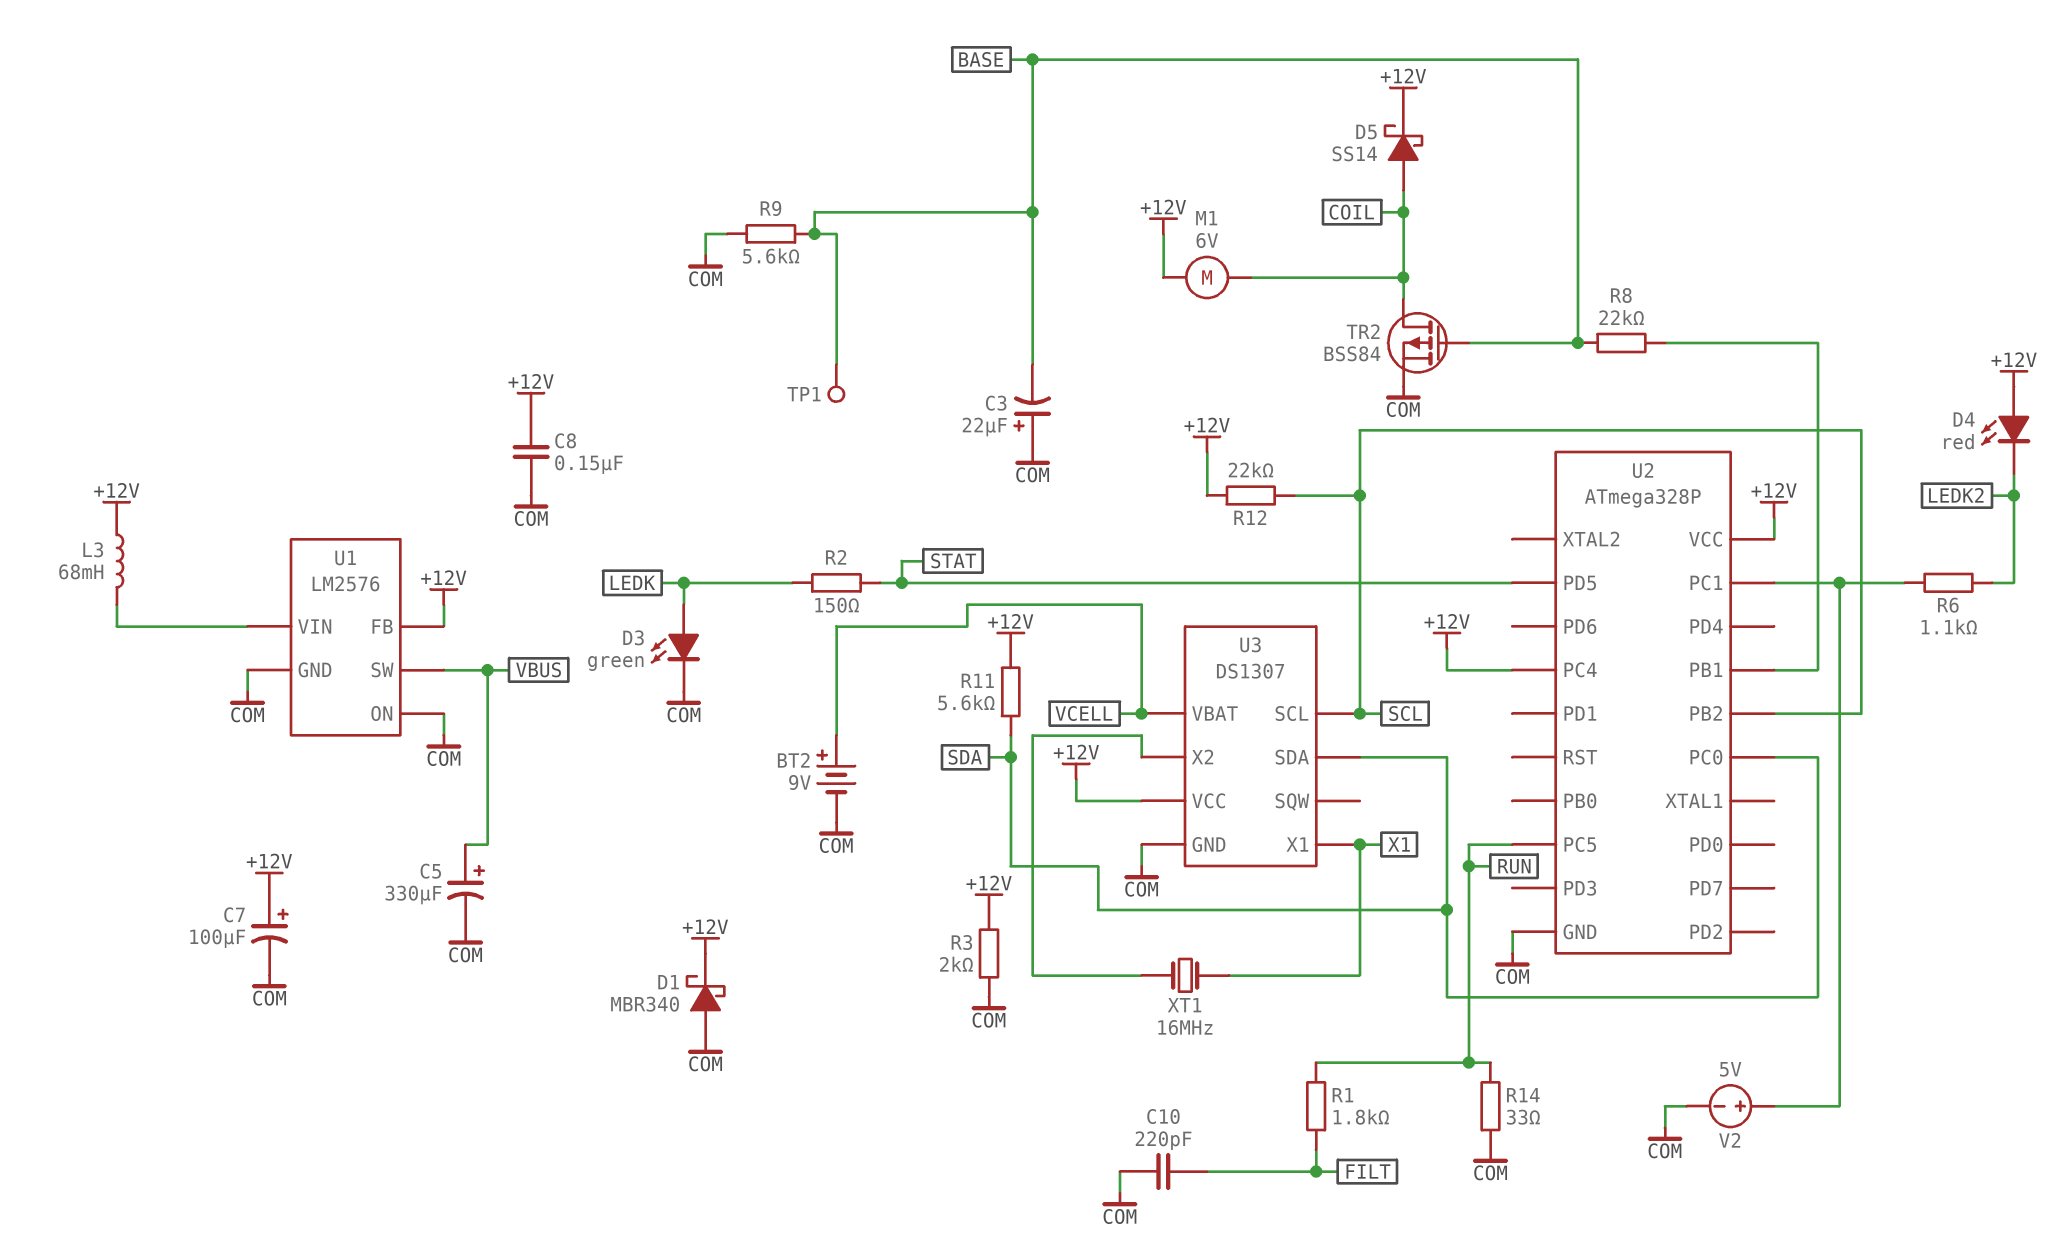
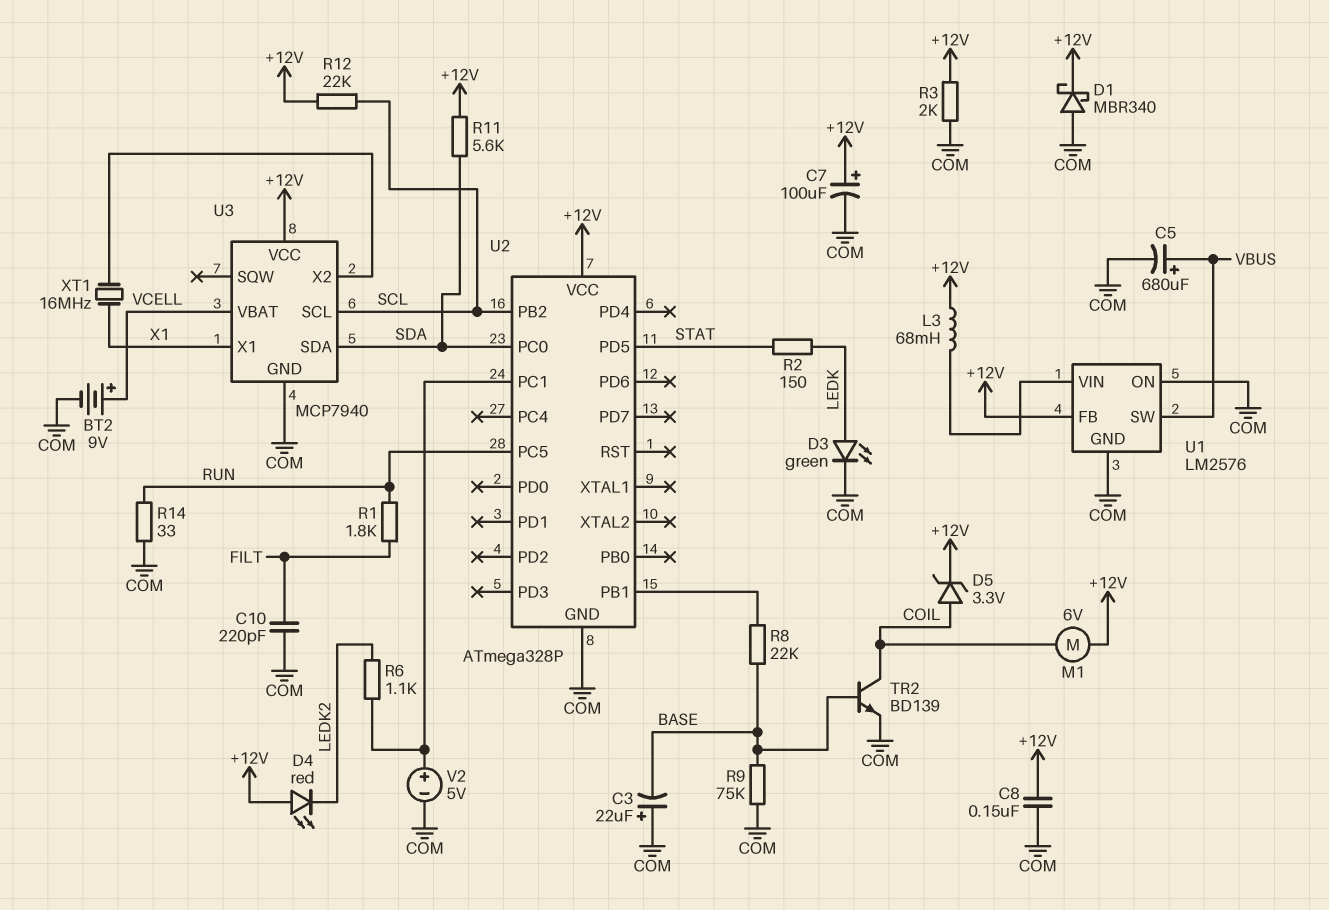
C5: 330uF (plus VBUS, minus COM) -> 680uF (plus VBUS, minus COM)
D5: schottky SS14 (A COIL, K +12V) -> zener 3.3V (A COIL, K +12V)
R9: 5.6k (BASE, COM) -> 75k (BASE, COM)
TP1: test point (BASE) -> none
TR2: PMOS BSS84 (G BASE, D COIL, S COM) -> NPN BD139 (B BASE, C COIL, E COM)
U2 pin PC4: +12V -> none
U3: DS1307 -> MCP7940

